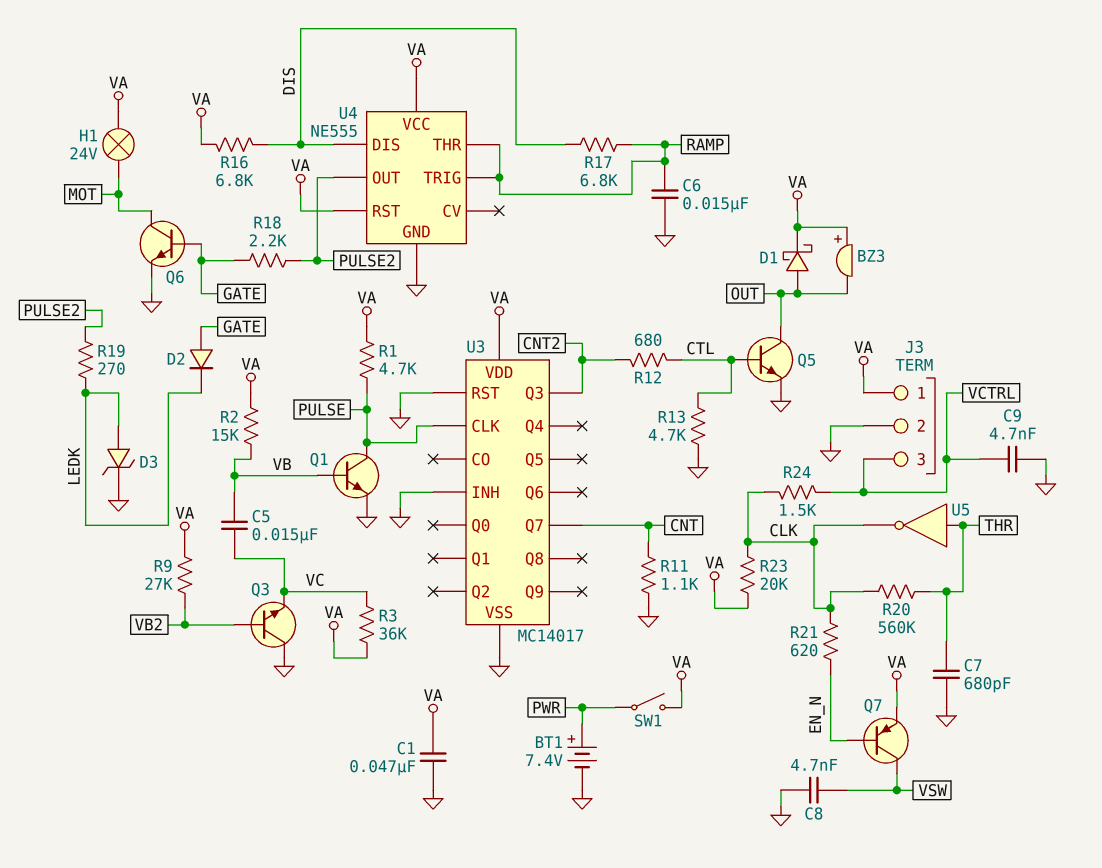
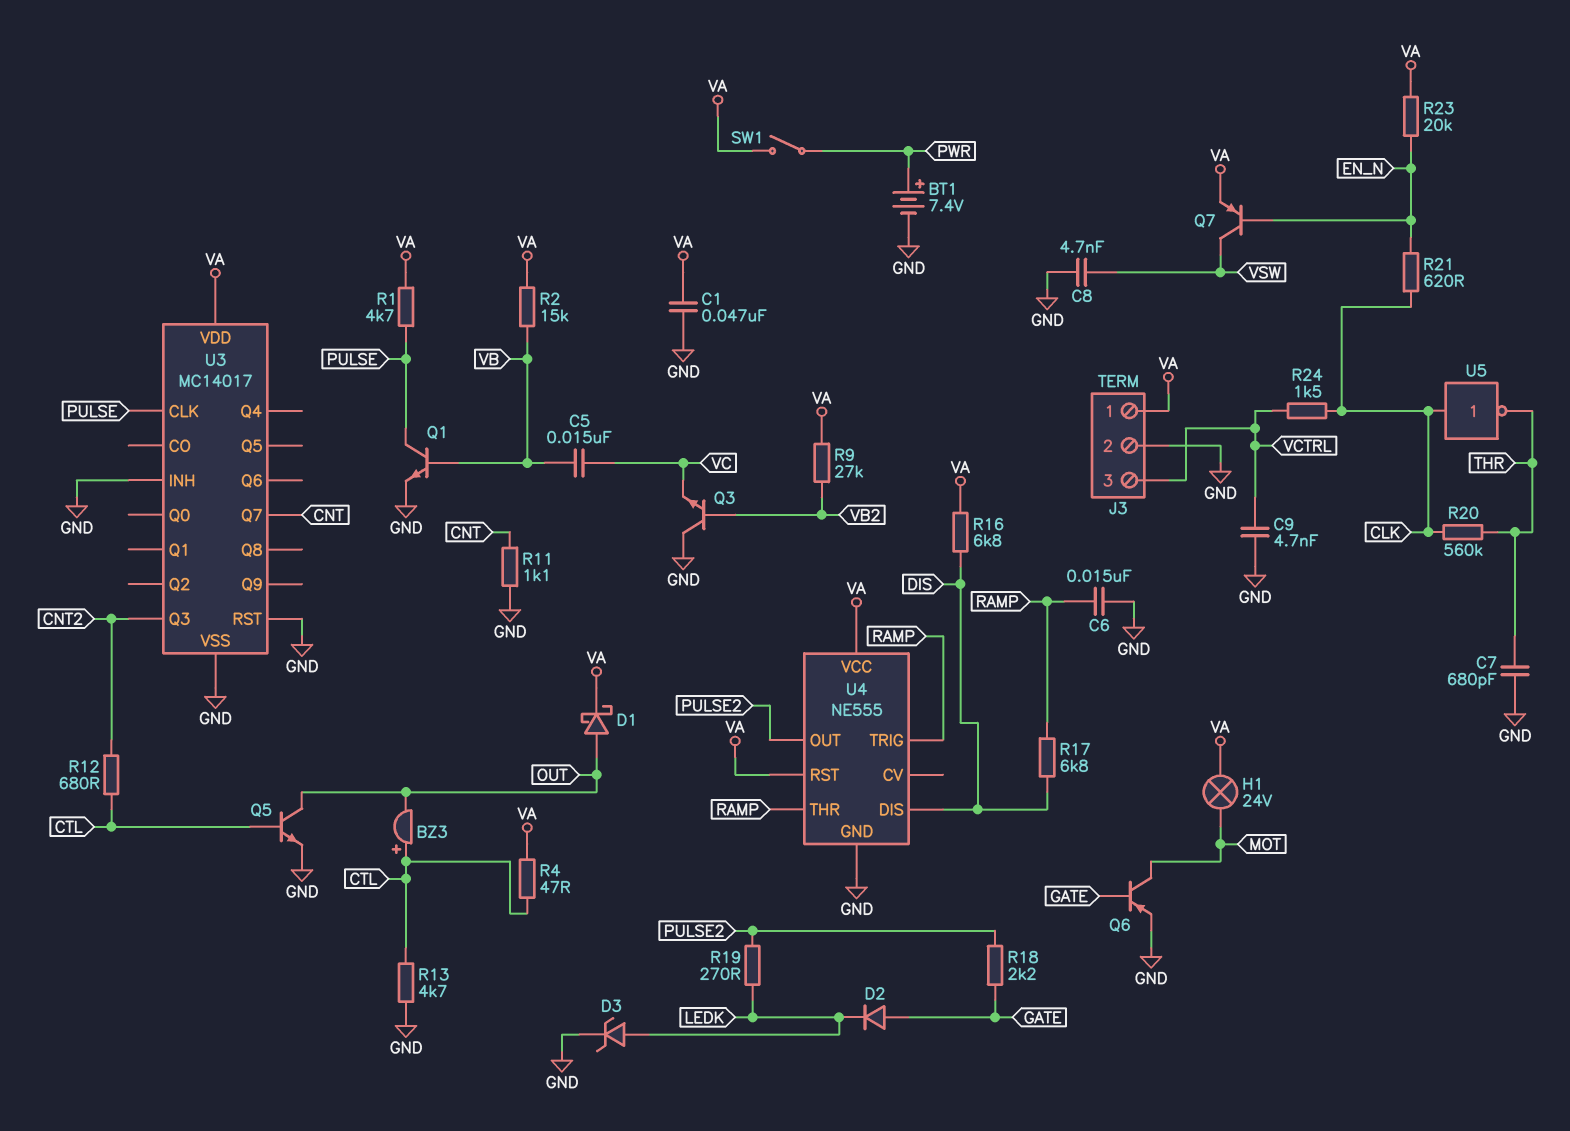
BZ3: buzzer (plus VA, minus OUT) -> buzzer (plus CTL, minus OUT)
Q6: NPN (B GATE, C MOT, E GND) -> PNP (B GATE, C MOT, E GND)
R3: 36k (VA, VC) -> none
R4: none -> 47 (CTL, VA)
R23: 20k (CLK, VA) -> 20k (EN_N, VA)
U5: NOT (in THR, out CLK) -> NOT (in CLK, out THR)

